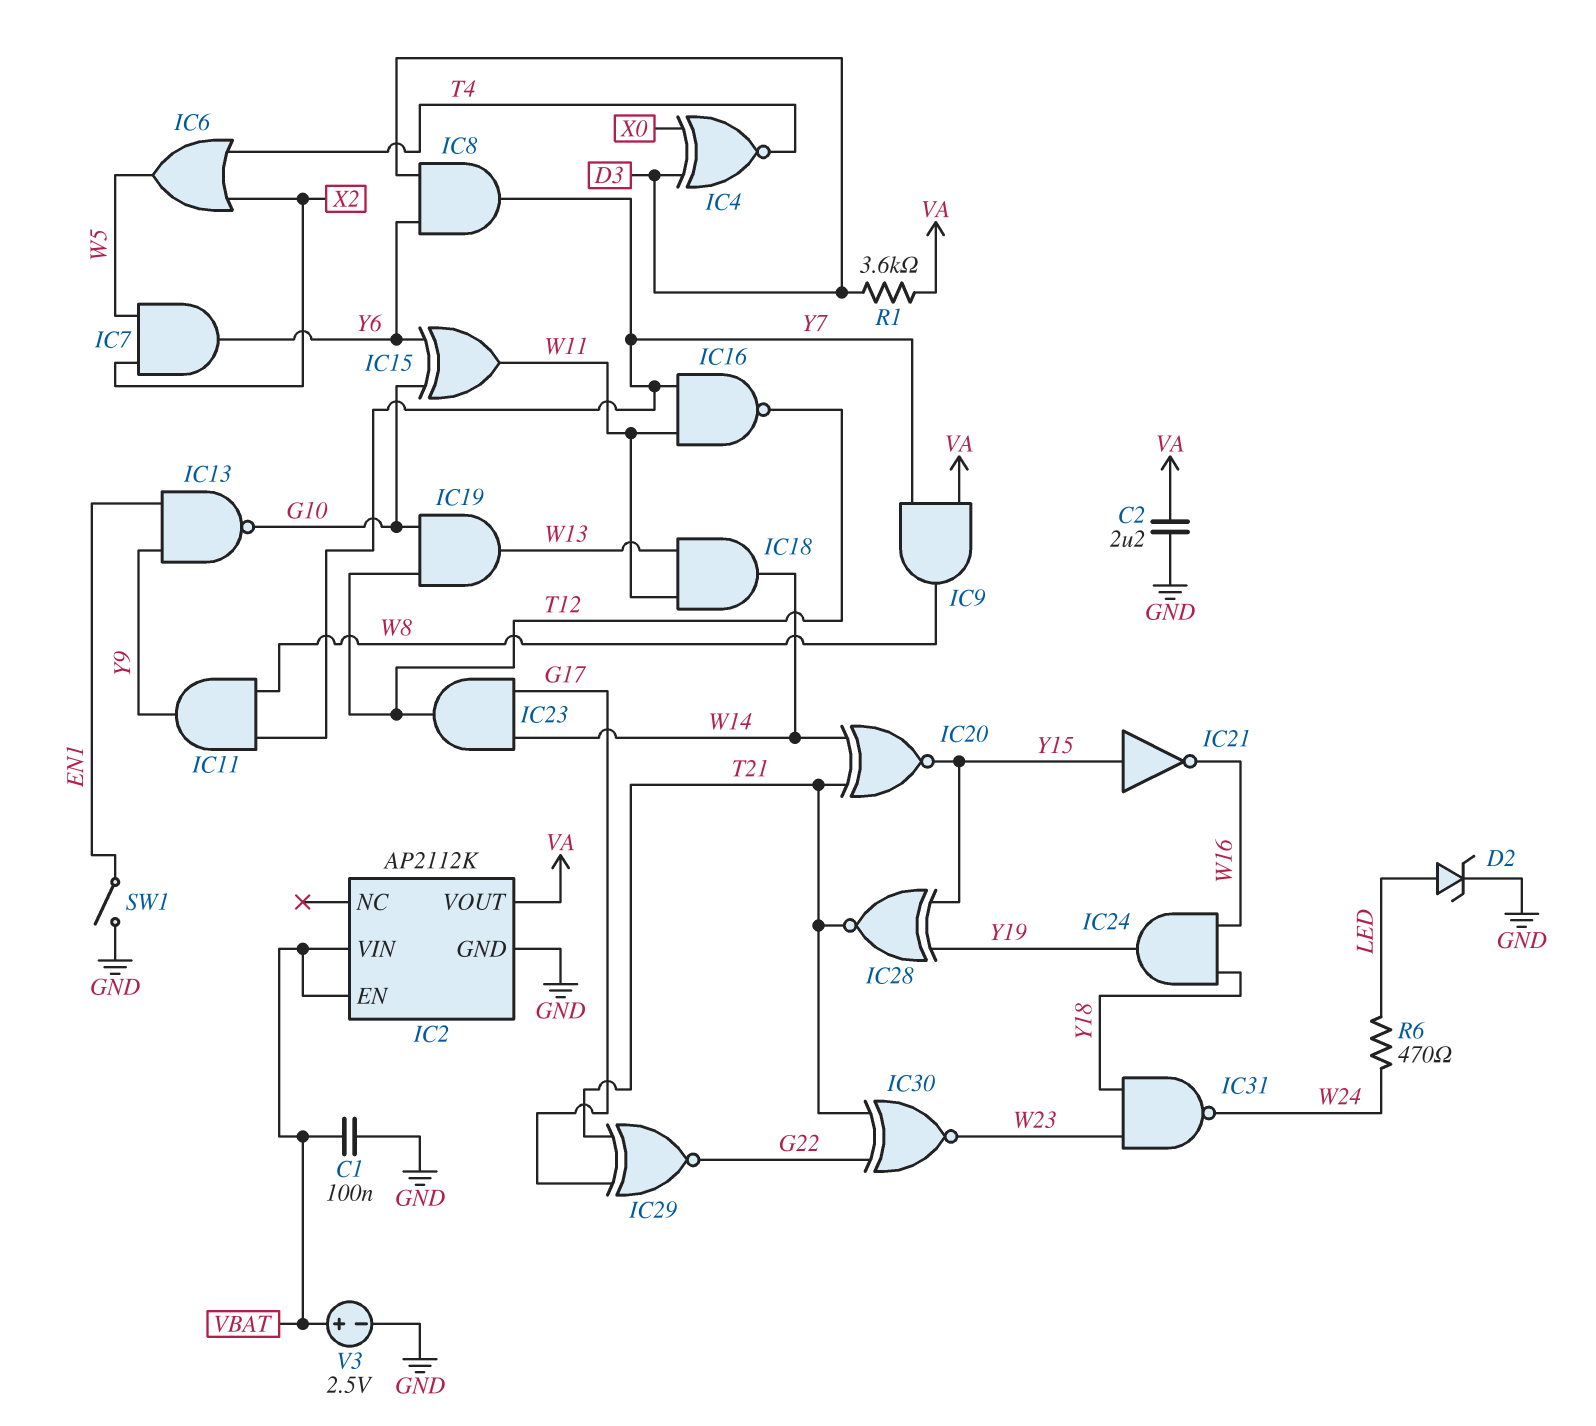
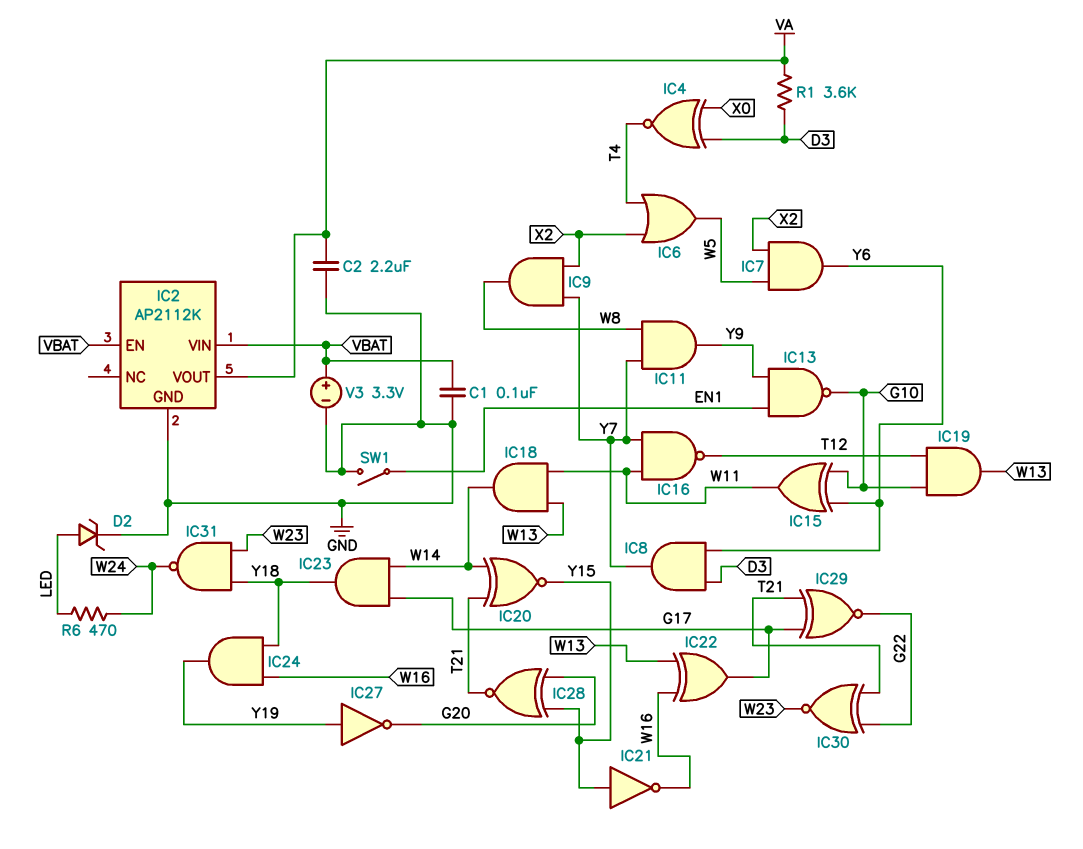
IC9: AND (in VA, in Y7, out W8) -> AND (in X2, in Y7, out W8)
IC22: none -> XOR (in W13, in W16, out G17)
IC23: AND (in G17, in W14, out T12) -> AND (in G17, in W14, out Y18)
IC27: none -> NOT (in Y19, out G20)
IC28: XNOR (in Y15, in Y19, out T21) -> XNOR (in G20, in Y15, out T21)
V3: 2.5V (plus VBAT, minus GND) -> 3.3V (plus VBAT, minus GND)

